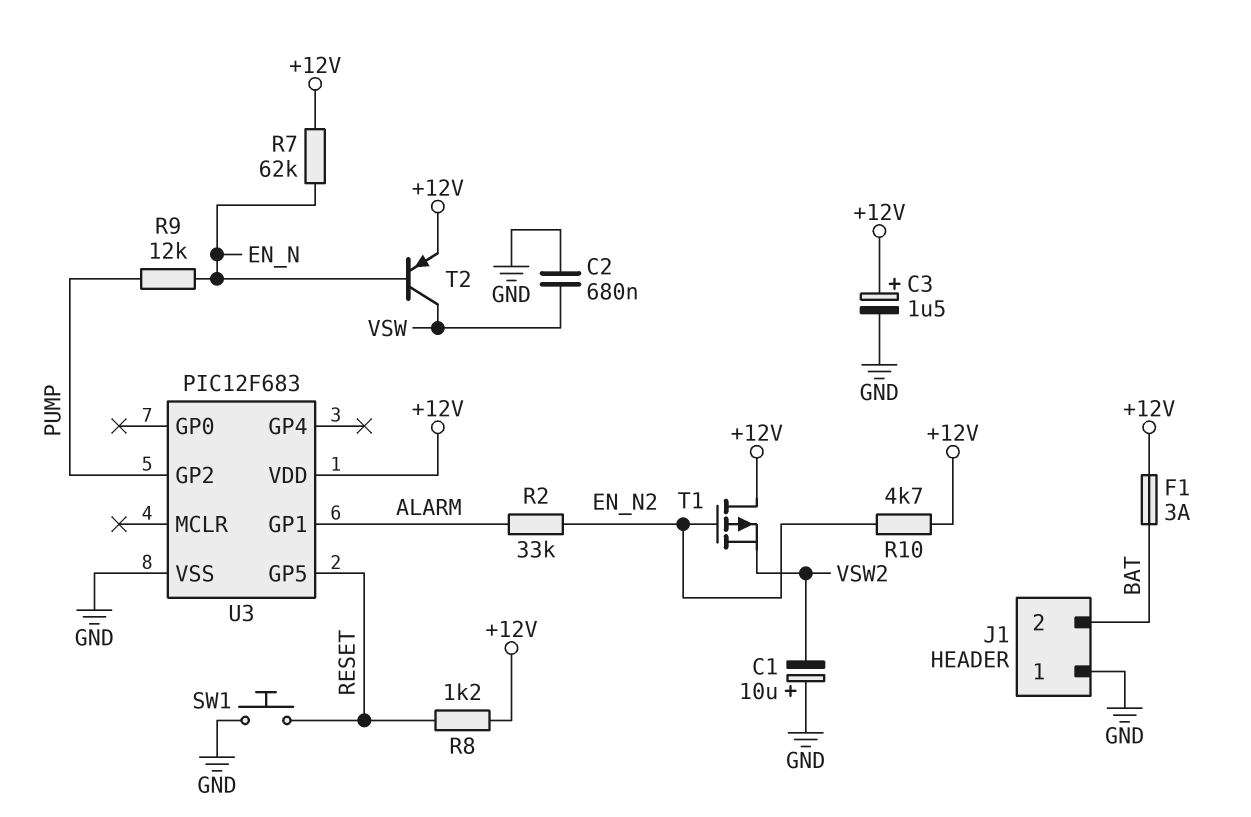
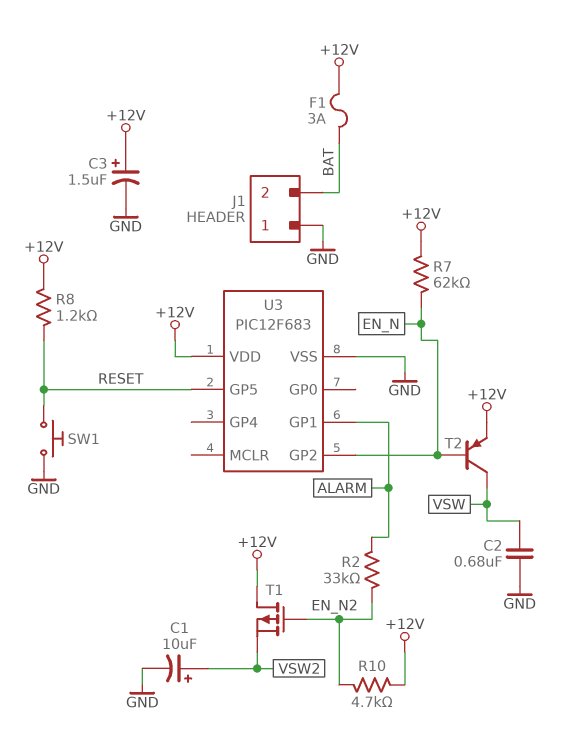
C1: 10uF (plus GND, minus VSW2) -> 10uF (plus VSW2, minus GND)
R9: 12k (EN_N, PUMP) -> none
U3 pin GP2: PUMP -> EN_N

